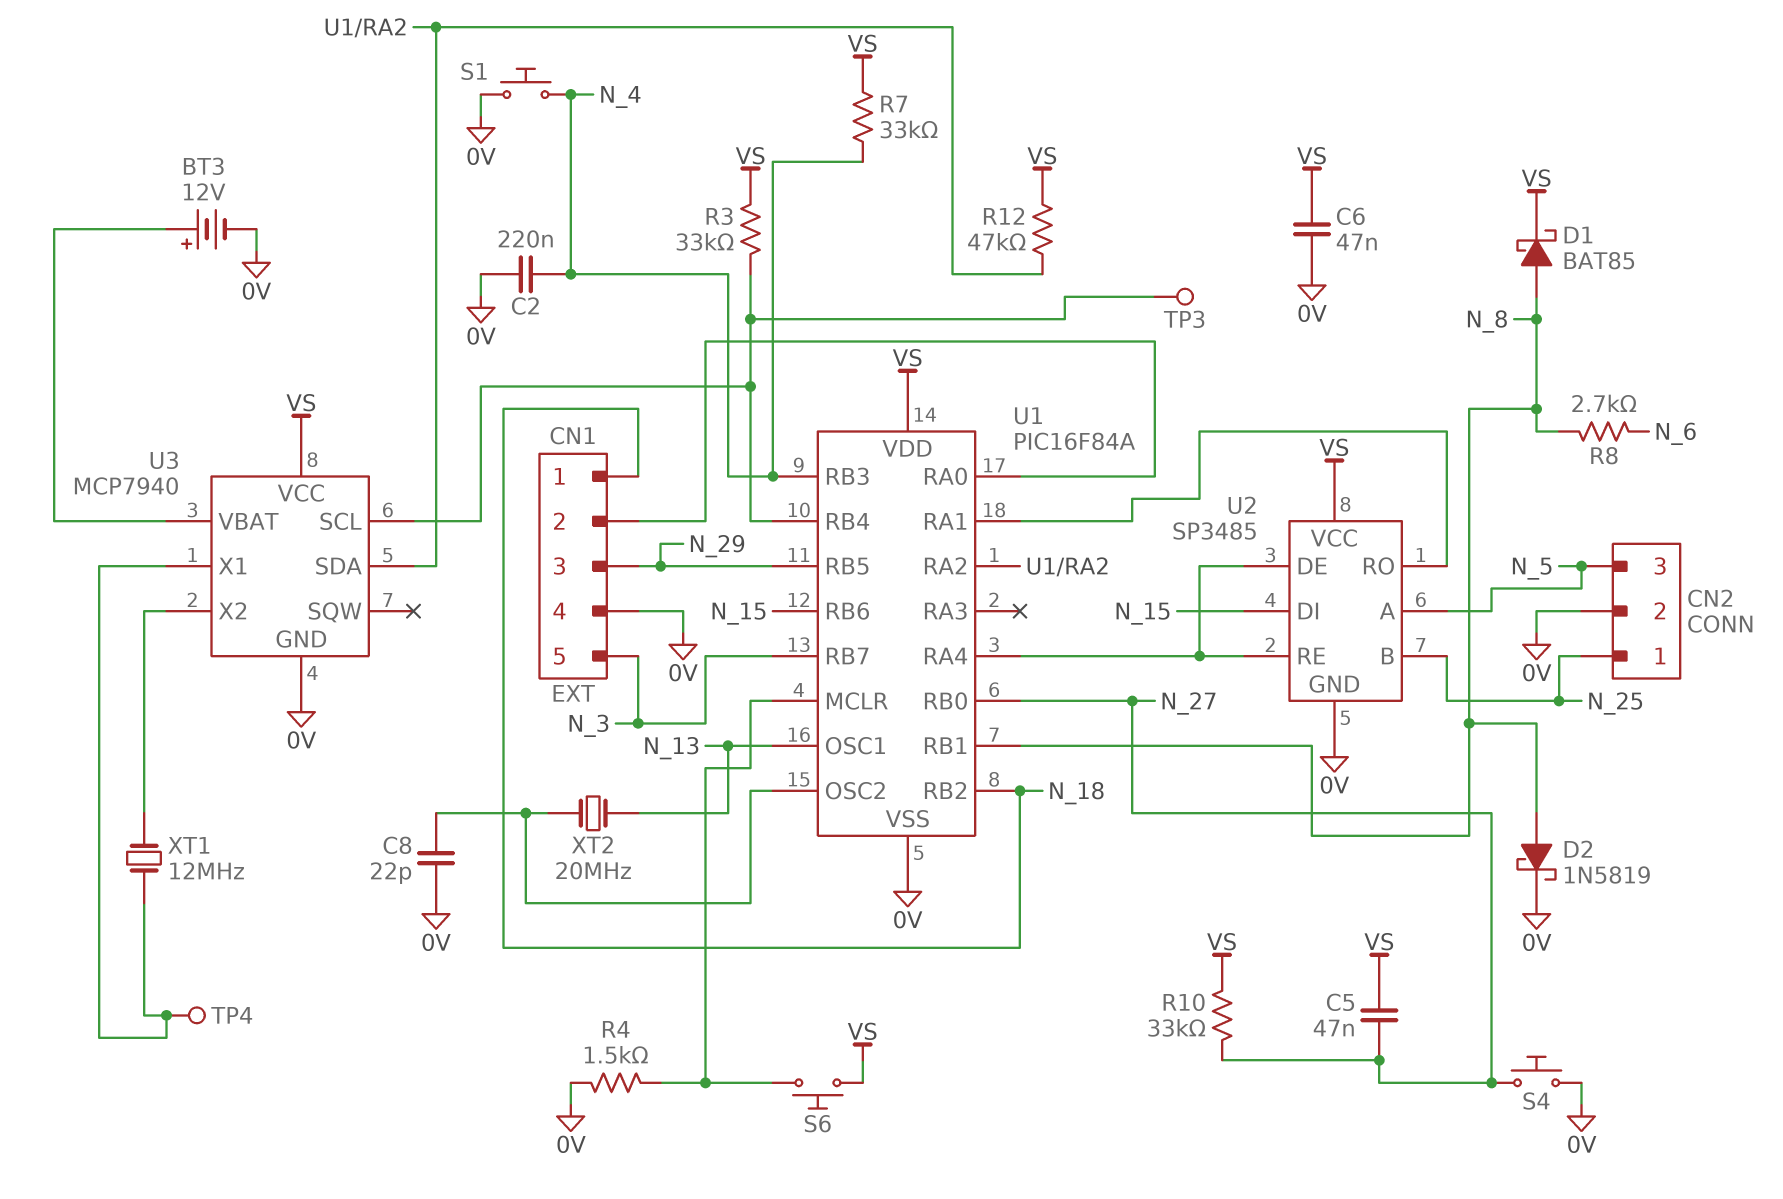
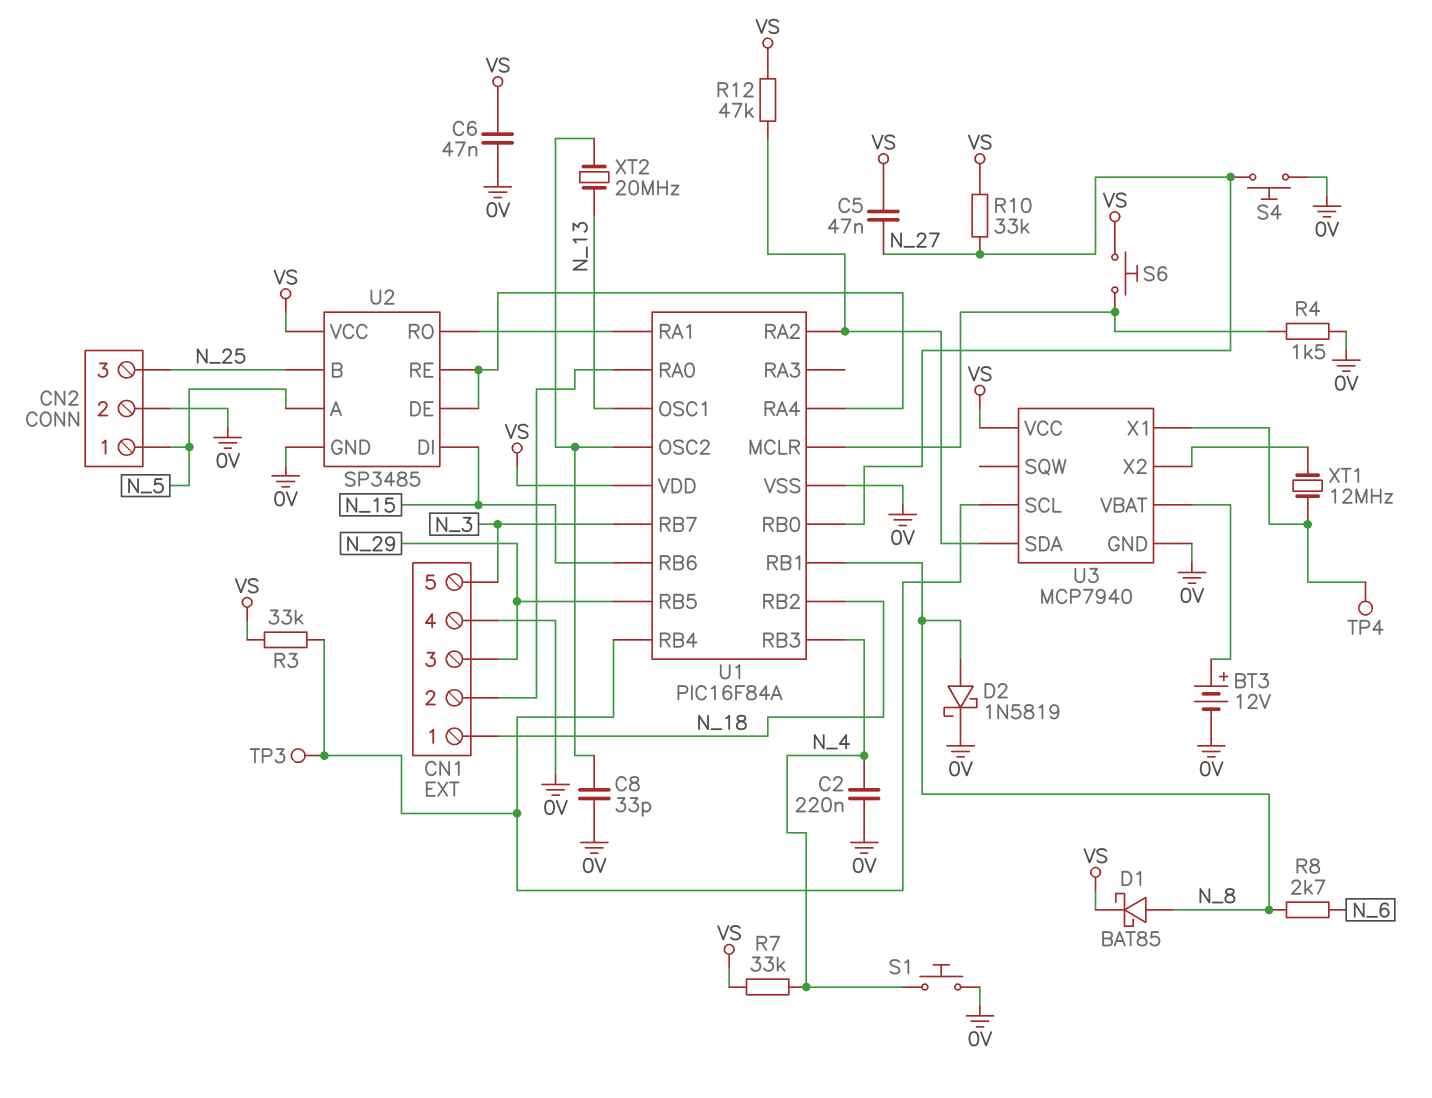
C8: 22pF (0V, U1/OSC2) -> 33pF (0V, U1/OSC2)
CN2 pin 1: N_25 -> N_5
CN2 pin 3: N_5 -> N_25

